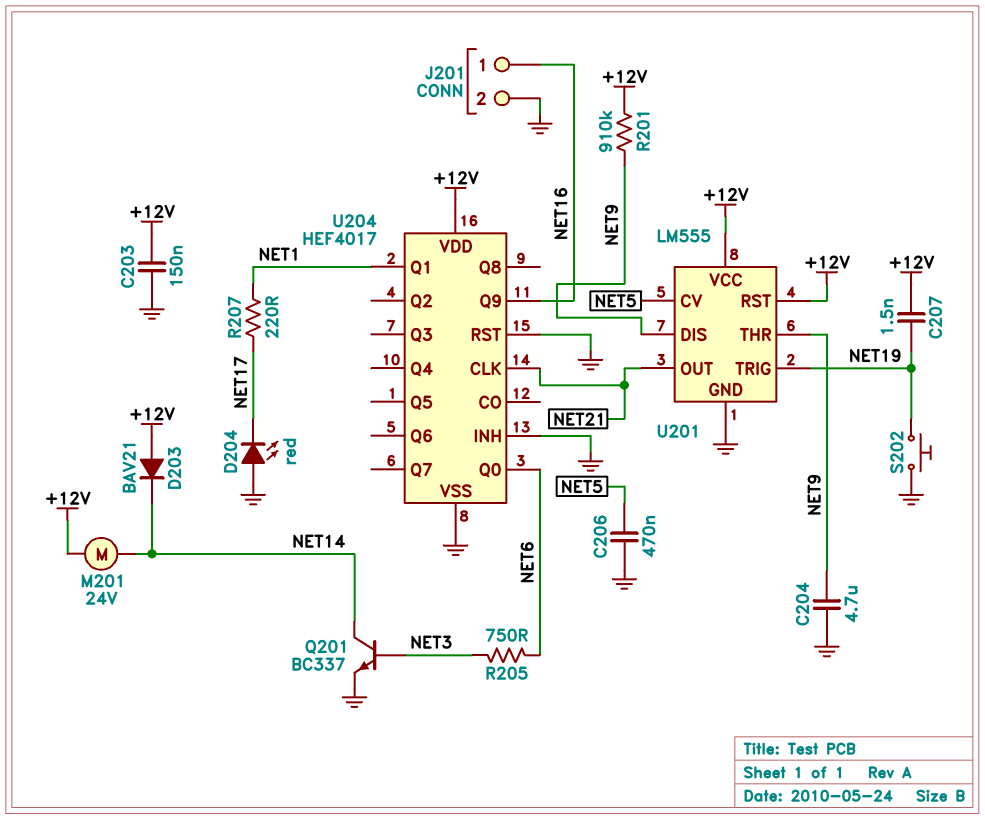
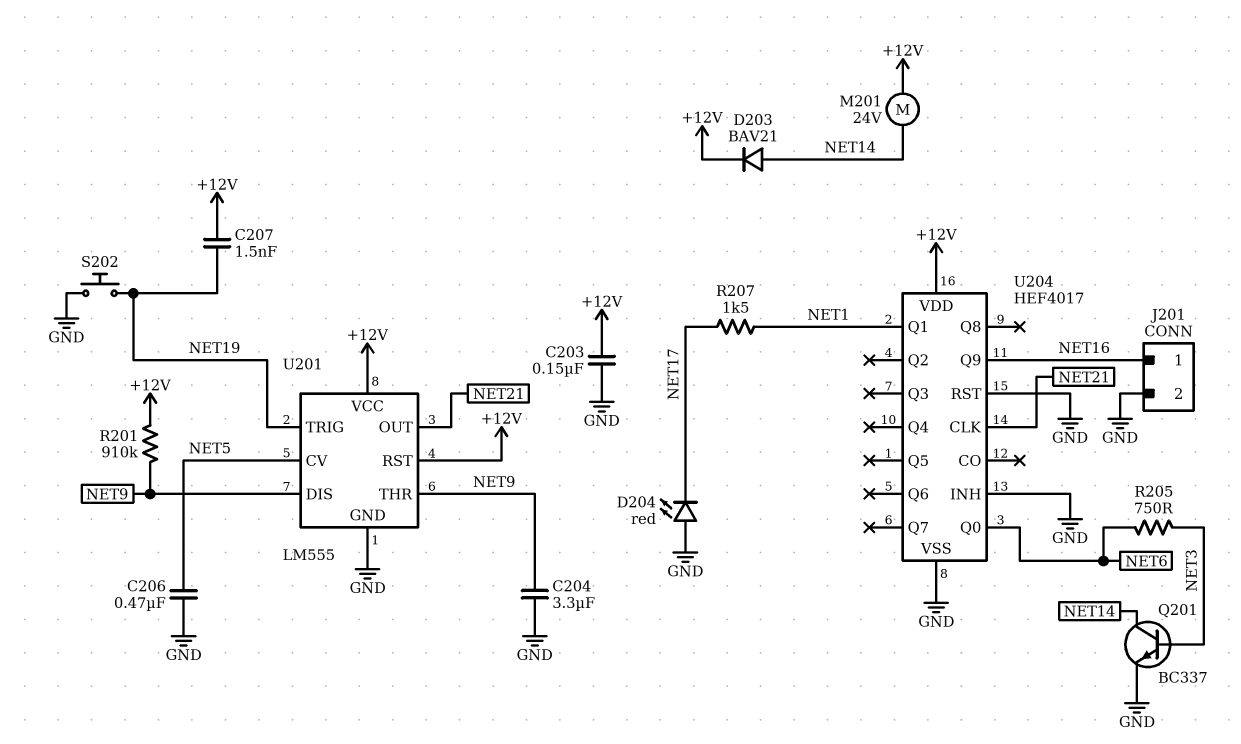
C204: 4.7uF (GND, NET9) -> 3.3uF (GND, NET9)
D203: diode BAV21 (A +12V, K NET14) -> diode BAV21 (A NET14, K +12V)
R207: 220 (NET1, NET17) -> 1.5k (NET1, NET17)

